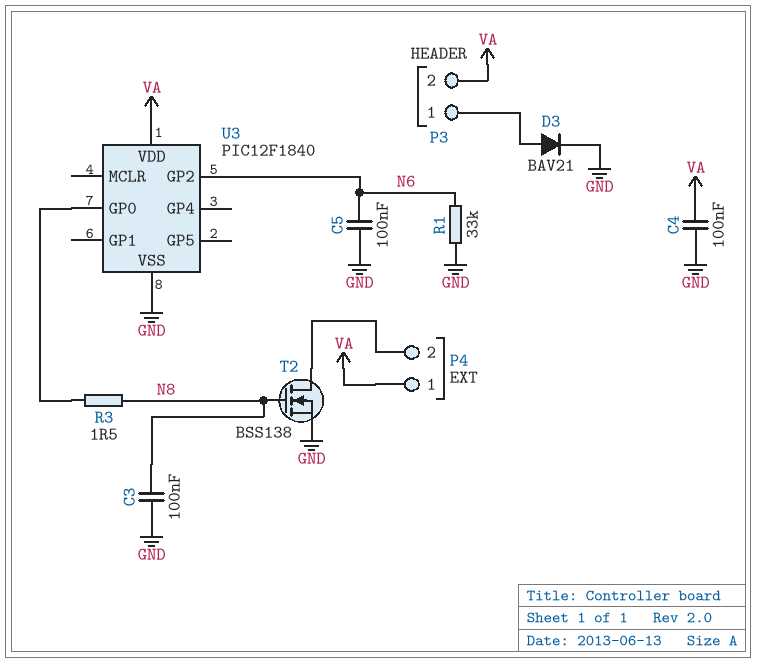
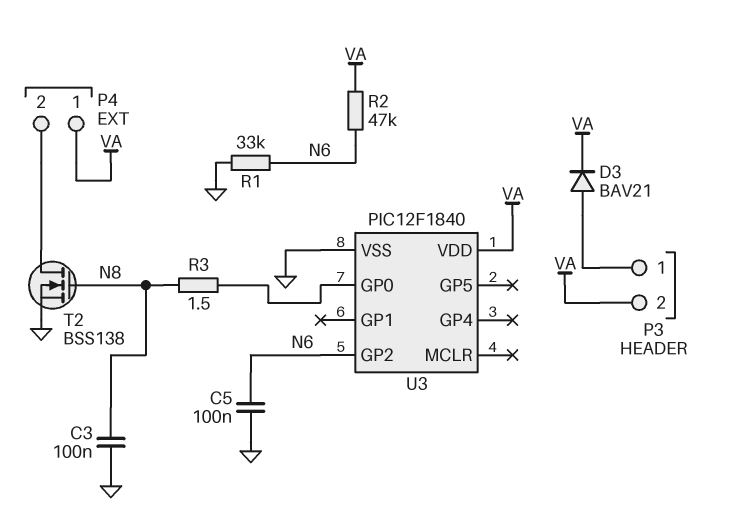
C4: 100nF (GND, VA) -> none
D3: diode BAV21 (A P3/1, K GND) -> diode BAV21 (A P3/1, K VA)
R2: none -> 47k (N6, VA)

